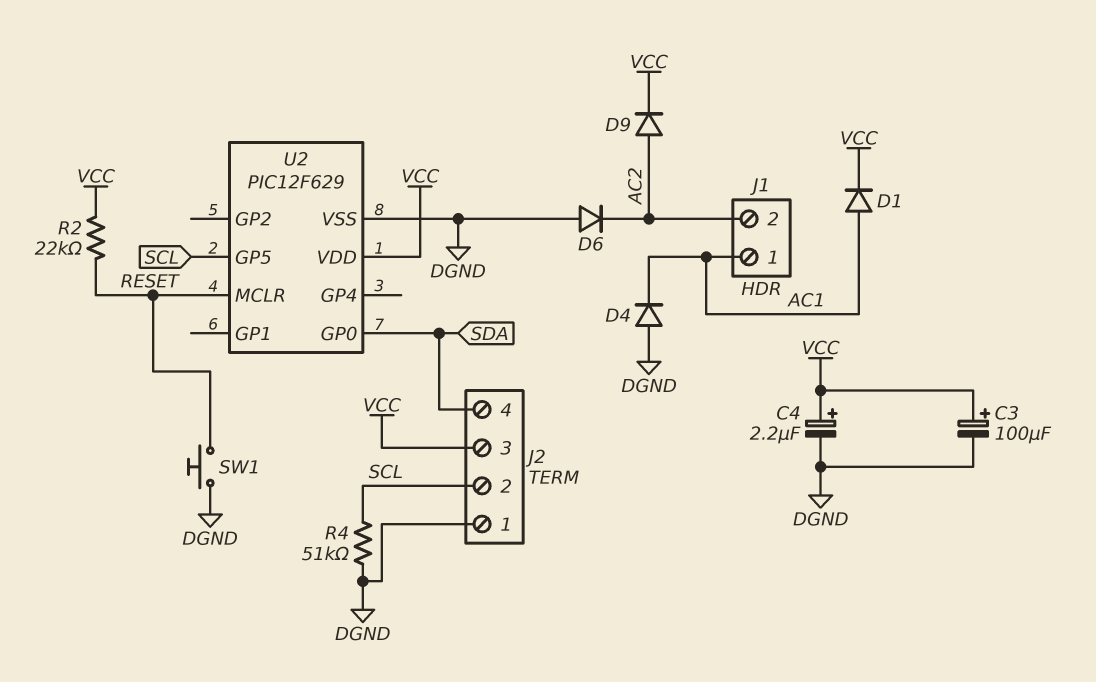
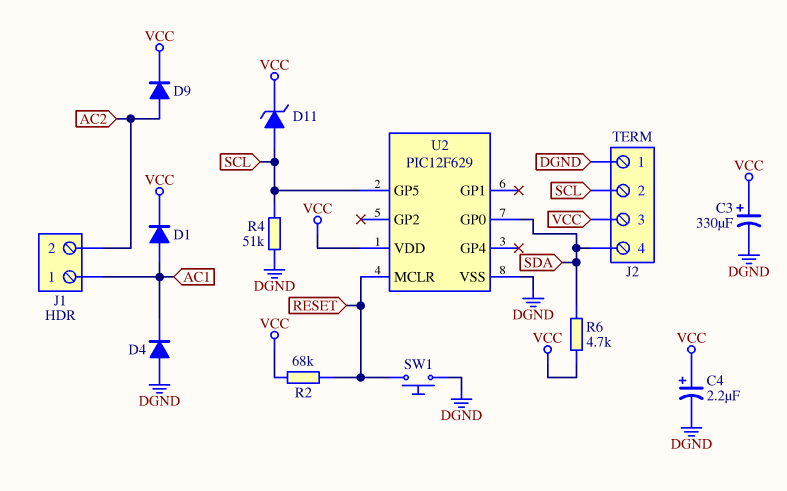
C3: 100uF (plus VCC, minus DGND) -> 330uF (plus VCC, minus DGND)
D6: diode (A DGND, K AC2) -> none
D11: none -> zener (A SCL, K VCC)
R2: 22k (RESET, VCC) -> 68k (RESET, VCC)
R6: none -> 4.7k (SDA, VCC)

